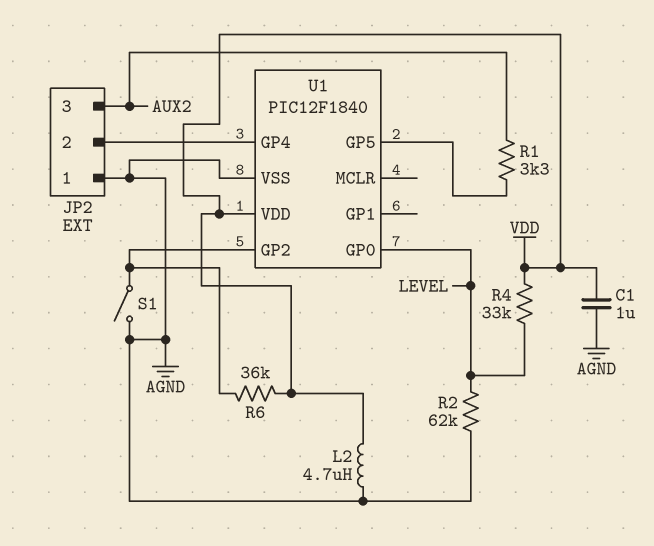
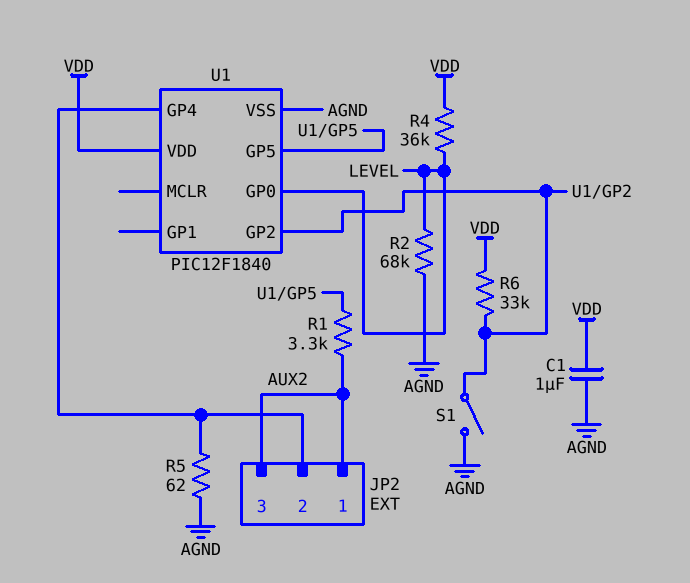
JP2 pin 1: AGND -> AUX2
L2: 4.7uH (AGND, VDD) -> none
R2: 62k (AGND, LEVEL) -> 68k (AGND, LEVEL)
R4: 33k (LEVEL, VDD) -> 36k (LEVEL, VDD)
R5: none -> 62 (AGND, JP2/2)
R6: 36k (U1/GP2, VDD) -> 33k (U1/GP2, VDD)

